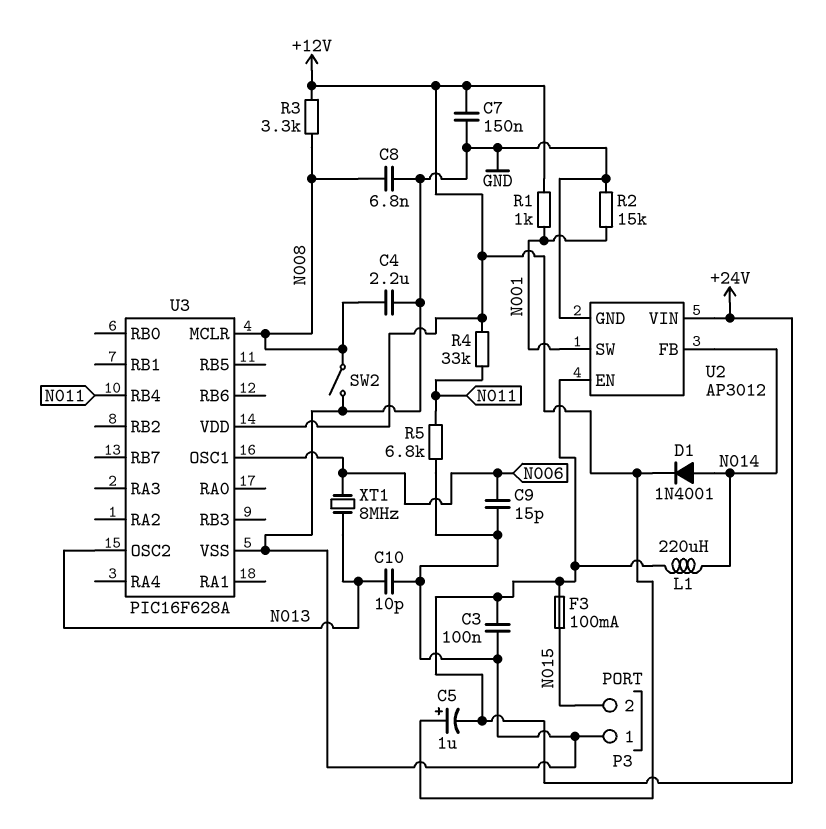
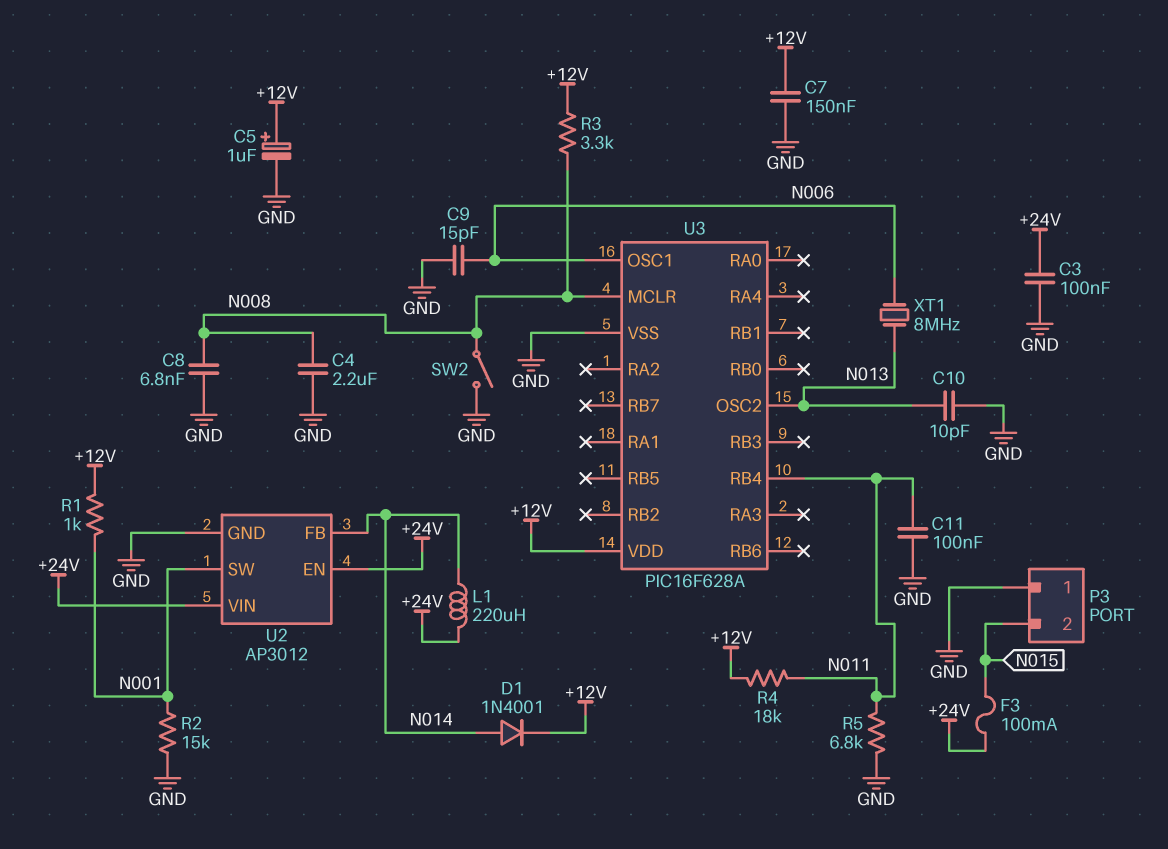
C5: 1uF (plus +12V, minus +24V) -> 1uF (plus +12V, minus GND)
C11: none -> 100nF (GND, N011)
R4: 33k (+12V, N011) -> 18k (+12V, N011)

